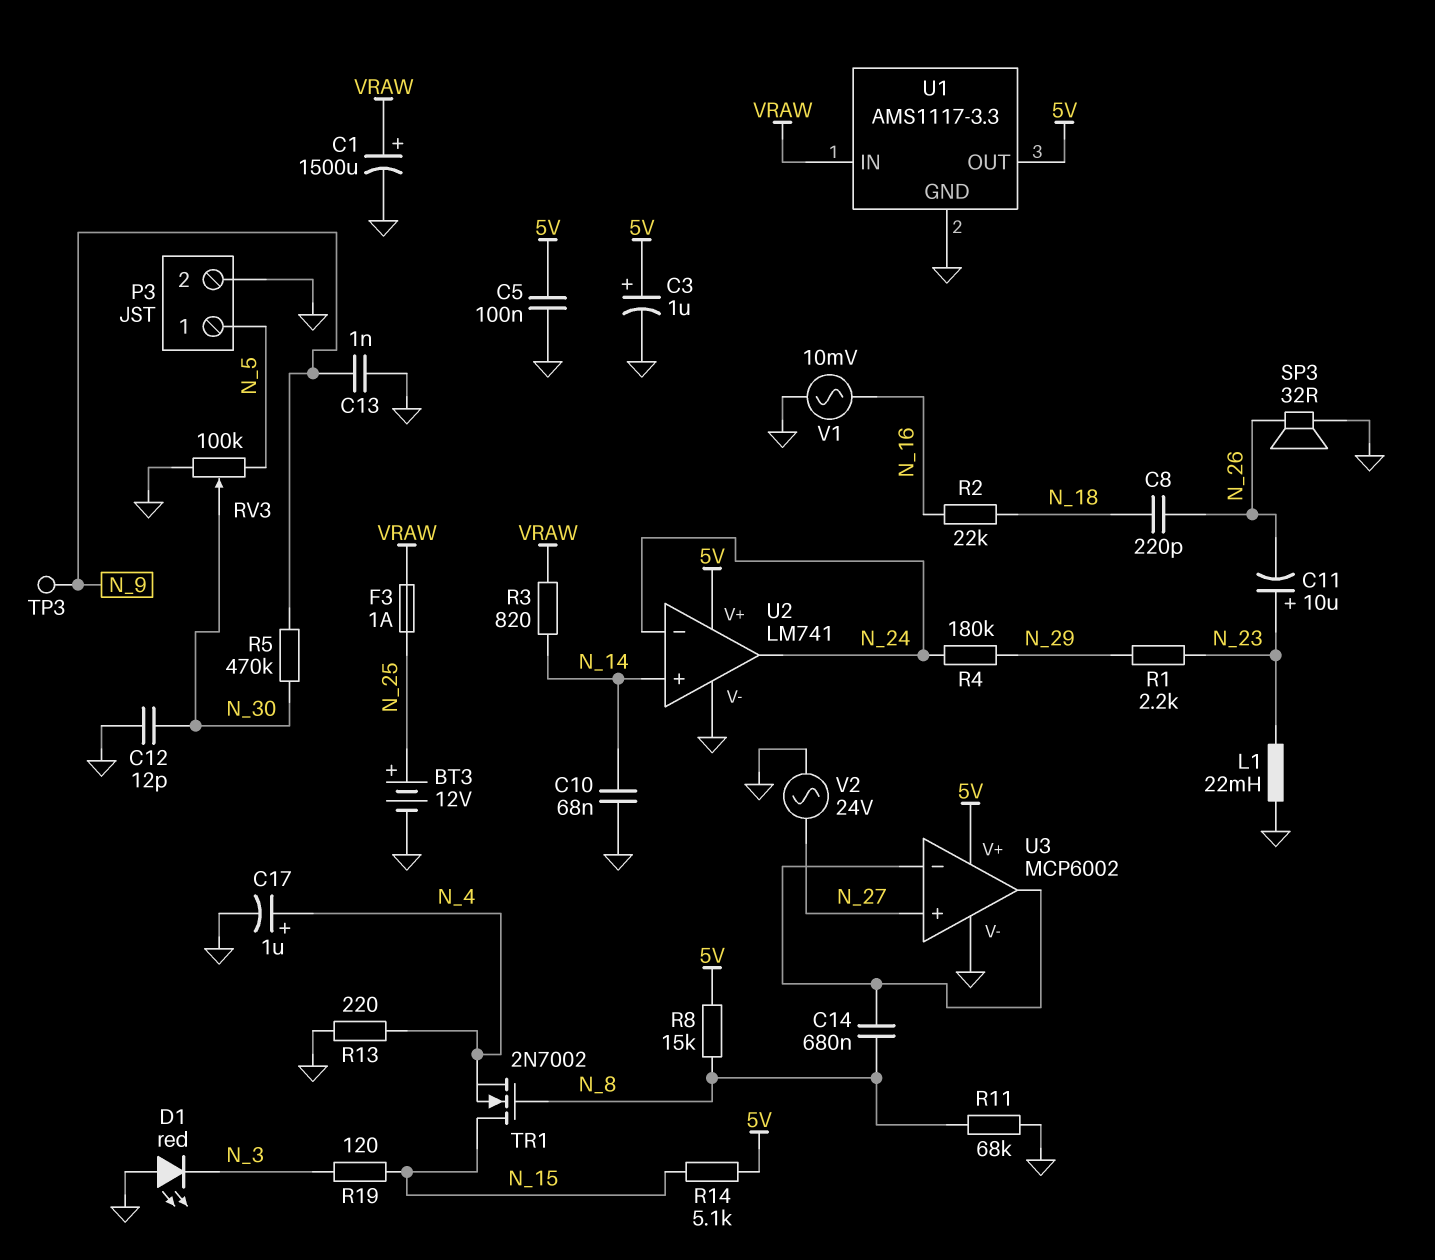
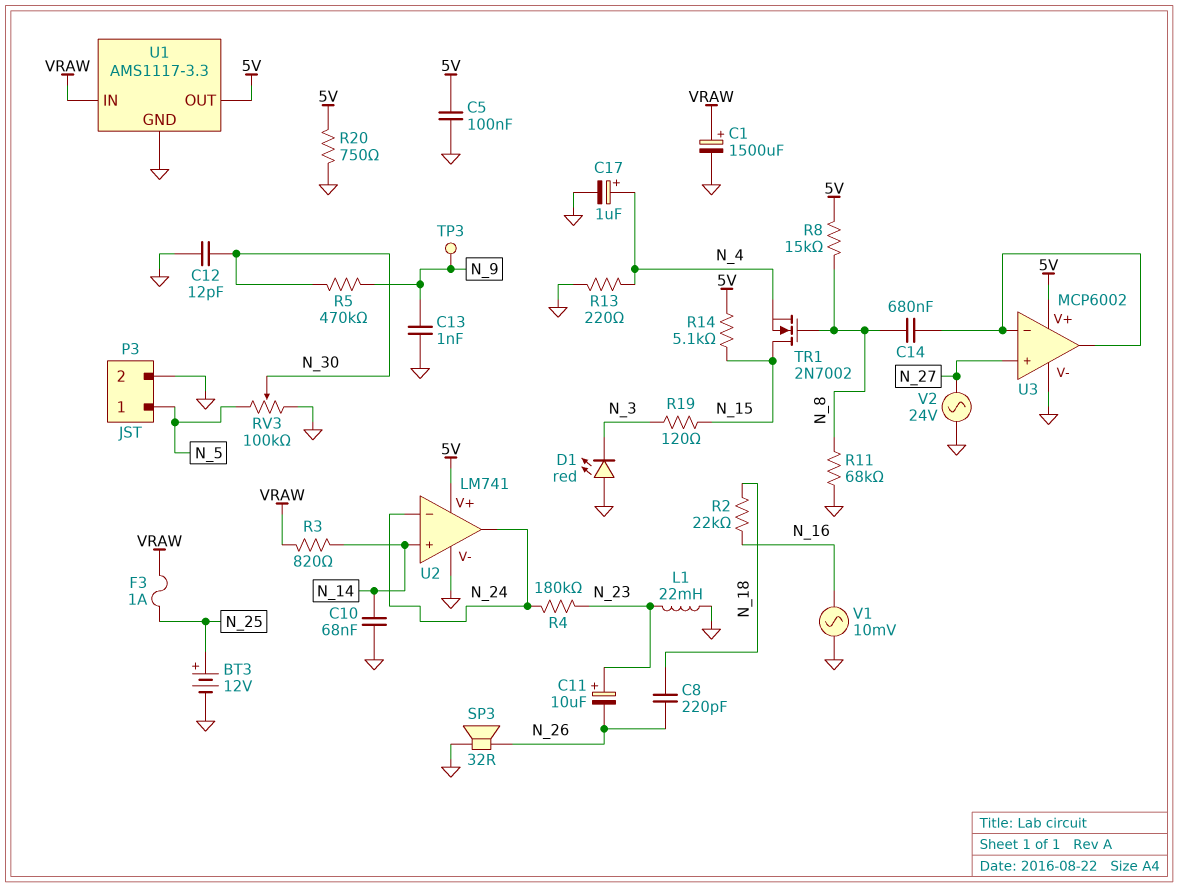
C3: 1uF (plus 5V, minus GND) -> none
R1: 2.2k (N_23, N_29) -> none
R4: 180k (N_24, N_29) -> 180k (N_23, N_24)
R20: none -> 750 (5V, GND)

